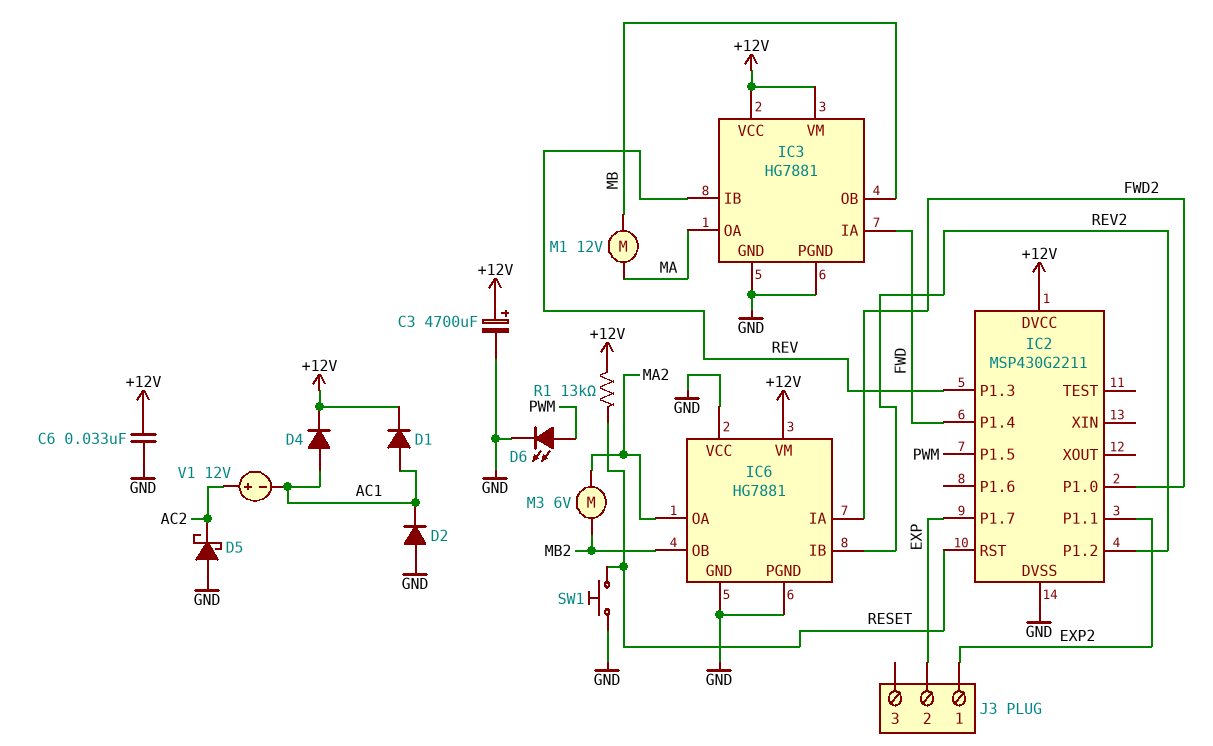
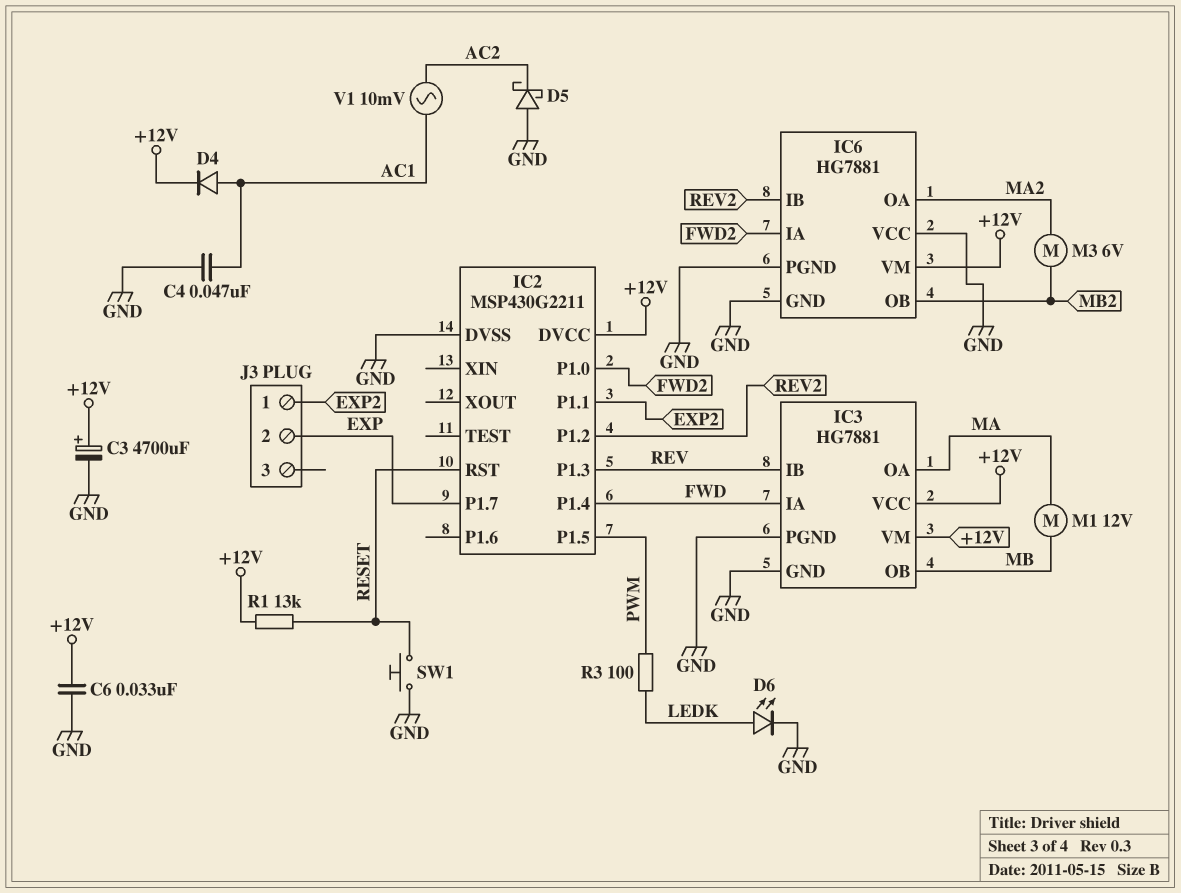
C4: none -> 47nF (AC1, GND)
D1: diode (A AC1, K +12V) -> none
D2: diode (A GND, K AC1) -> none
D6: LED (A PWM, K GND) -> LED (A LEDK, K GND)
R3: none -> 100 (LEDK, PWM)
V1: 12V (plus AC2, minus AC1) -> AC 10mV (AC1, AC2)

